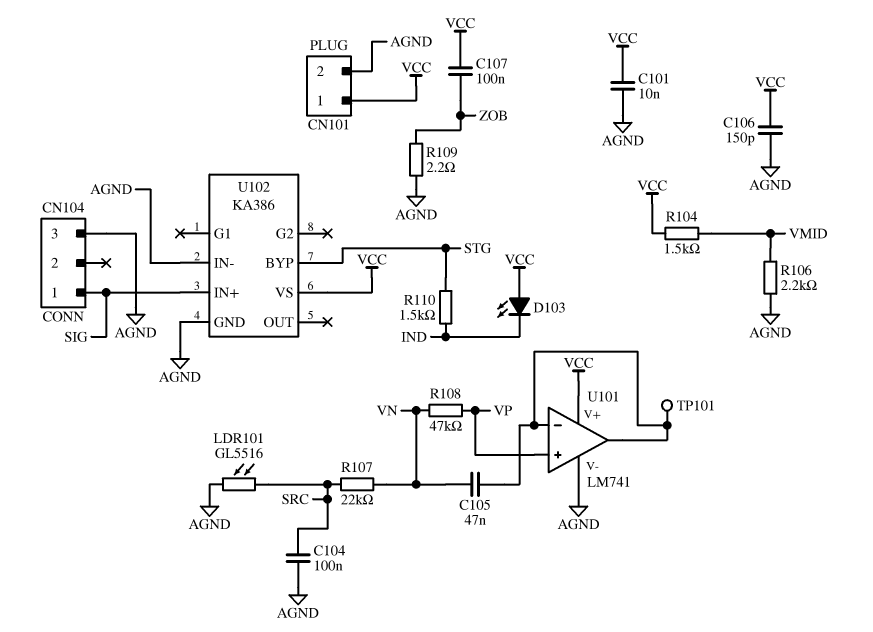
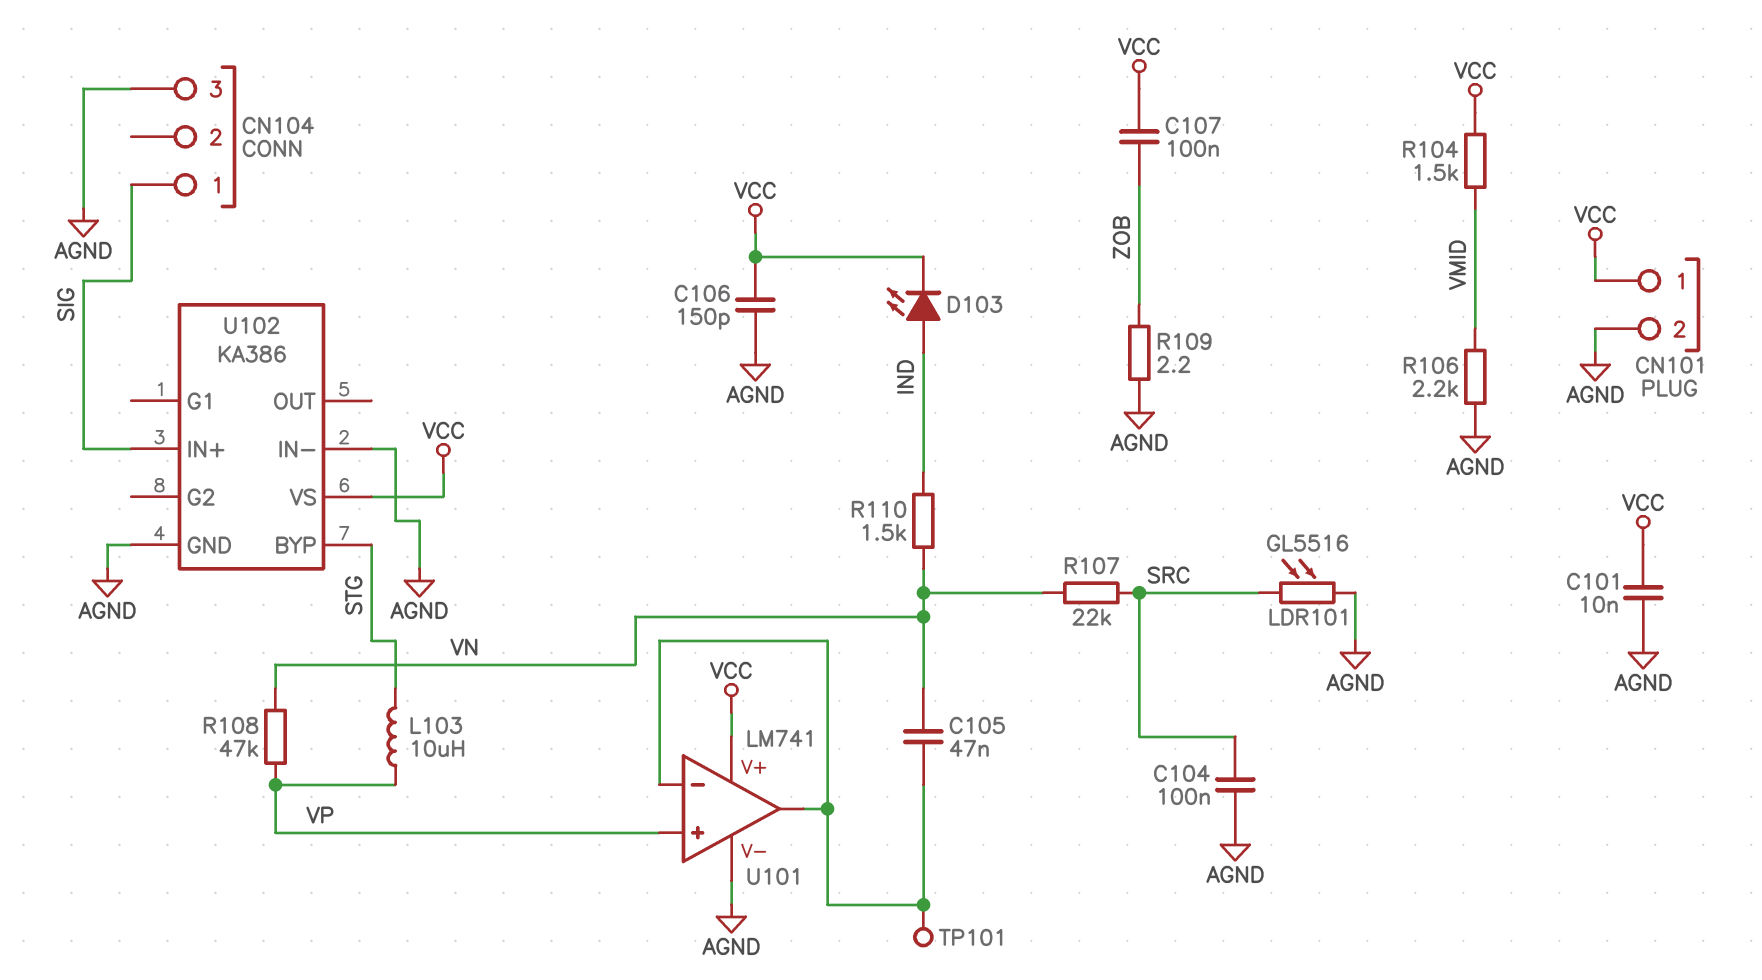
D103: LED (A VCC, K IND) -> LED (A IND, K VCC)
L103: none -> 10uH (STG, VP)
R110: 1.5k (IND, STG) -> 1.5k (IND, VN)

